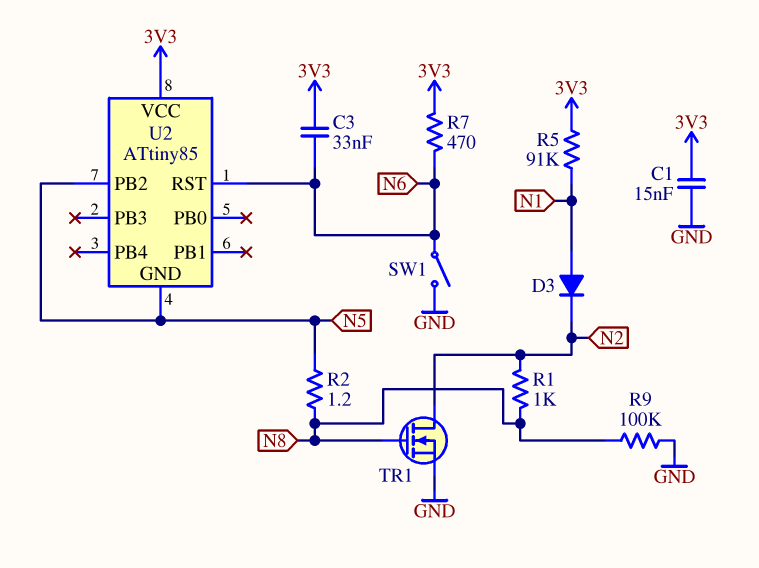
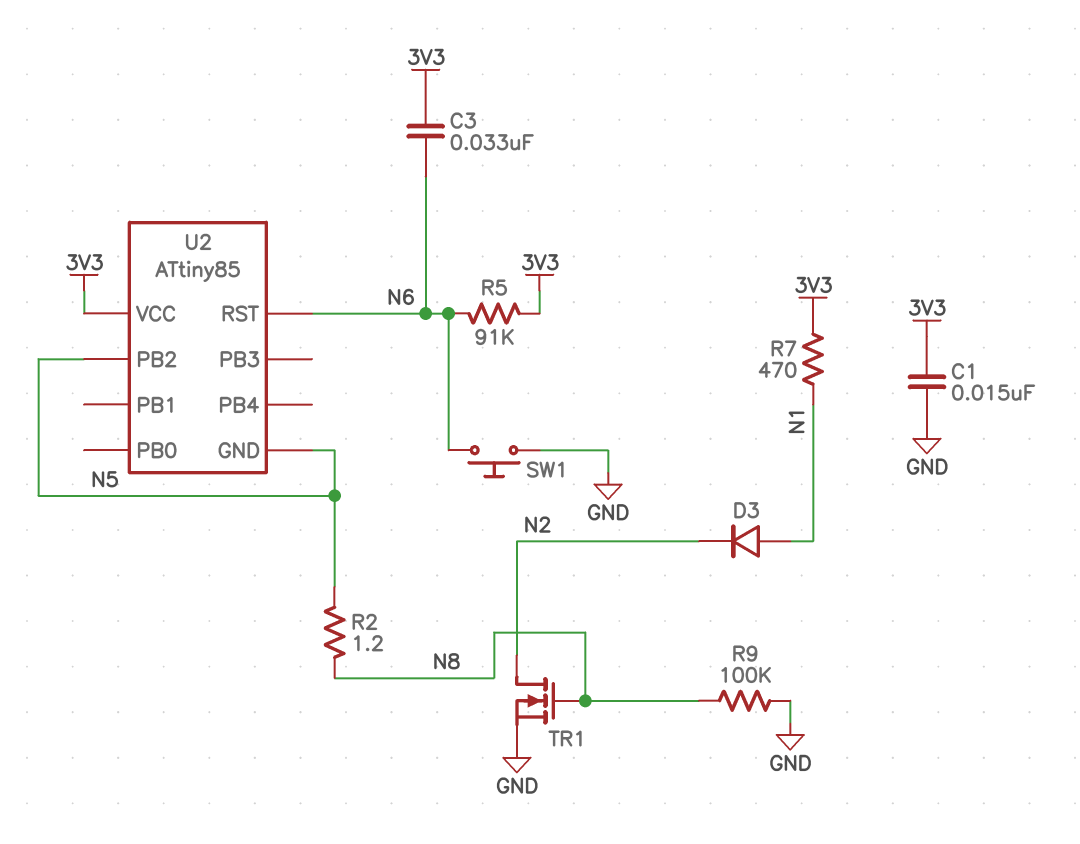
R1: 1k (N2, N8) -> none
R5: 91k (3V3, N1) -> 91k (3V3, N6)
R7: 470 (3V3, N6) -> 470 (3V3, N1)
SW1: switch (GND, N6) -> button (GND, N6)

